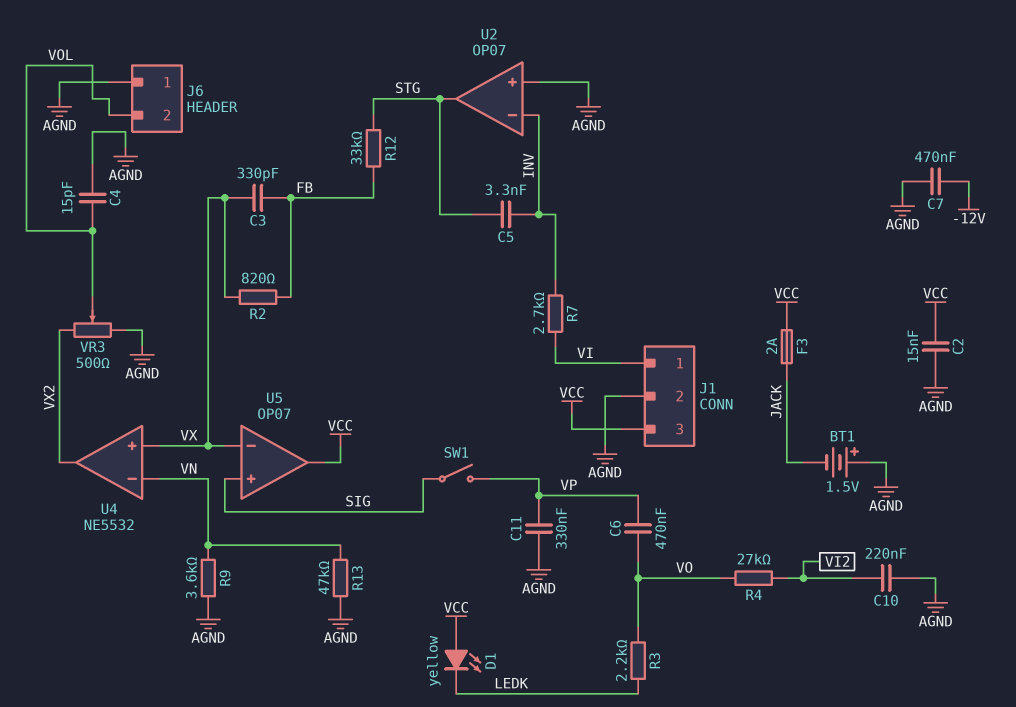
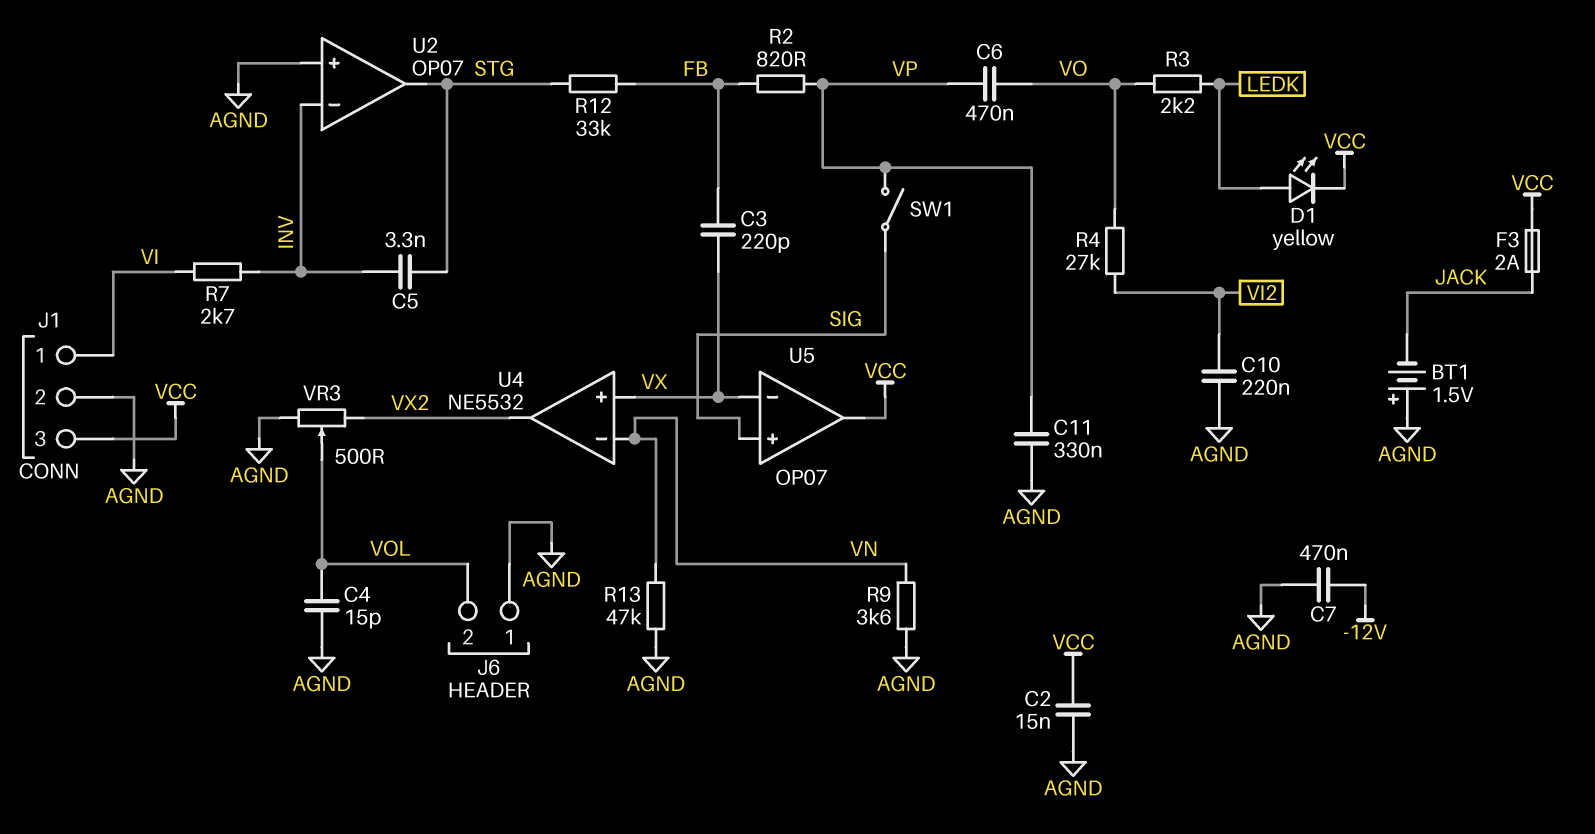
C3: 330pF (FB, VX) -> 220pF (FB, VX)
D1: LED yellow (A VCC, K LEDK) -> LED yellow (A LEDK, K VCC)
R2: 820 (FB, VX) -> 820 (FB, VP)

